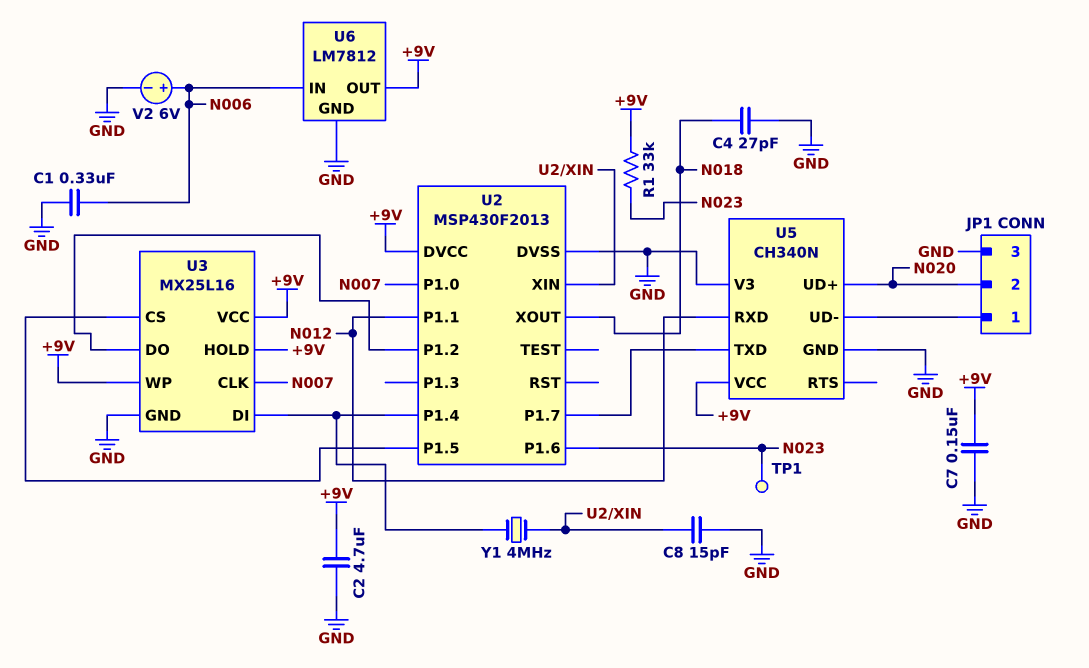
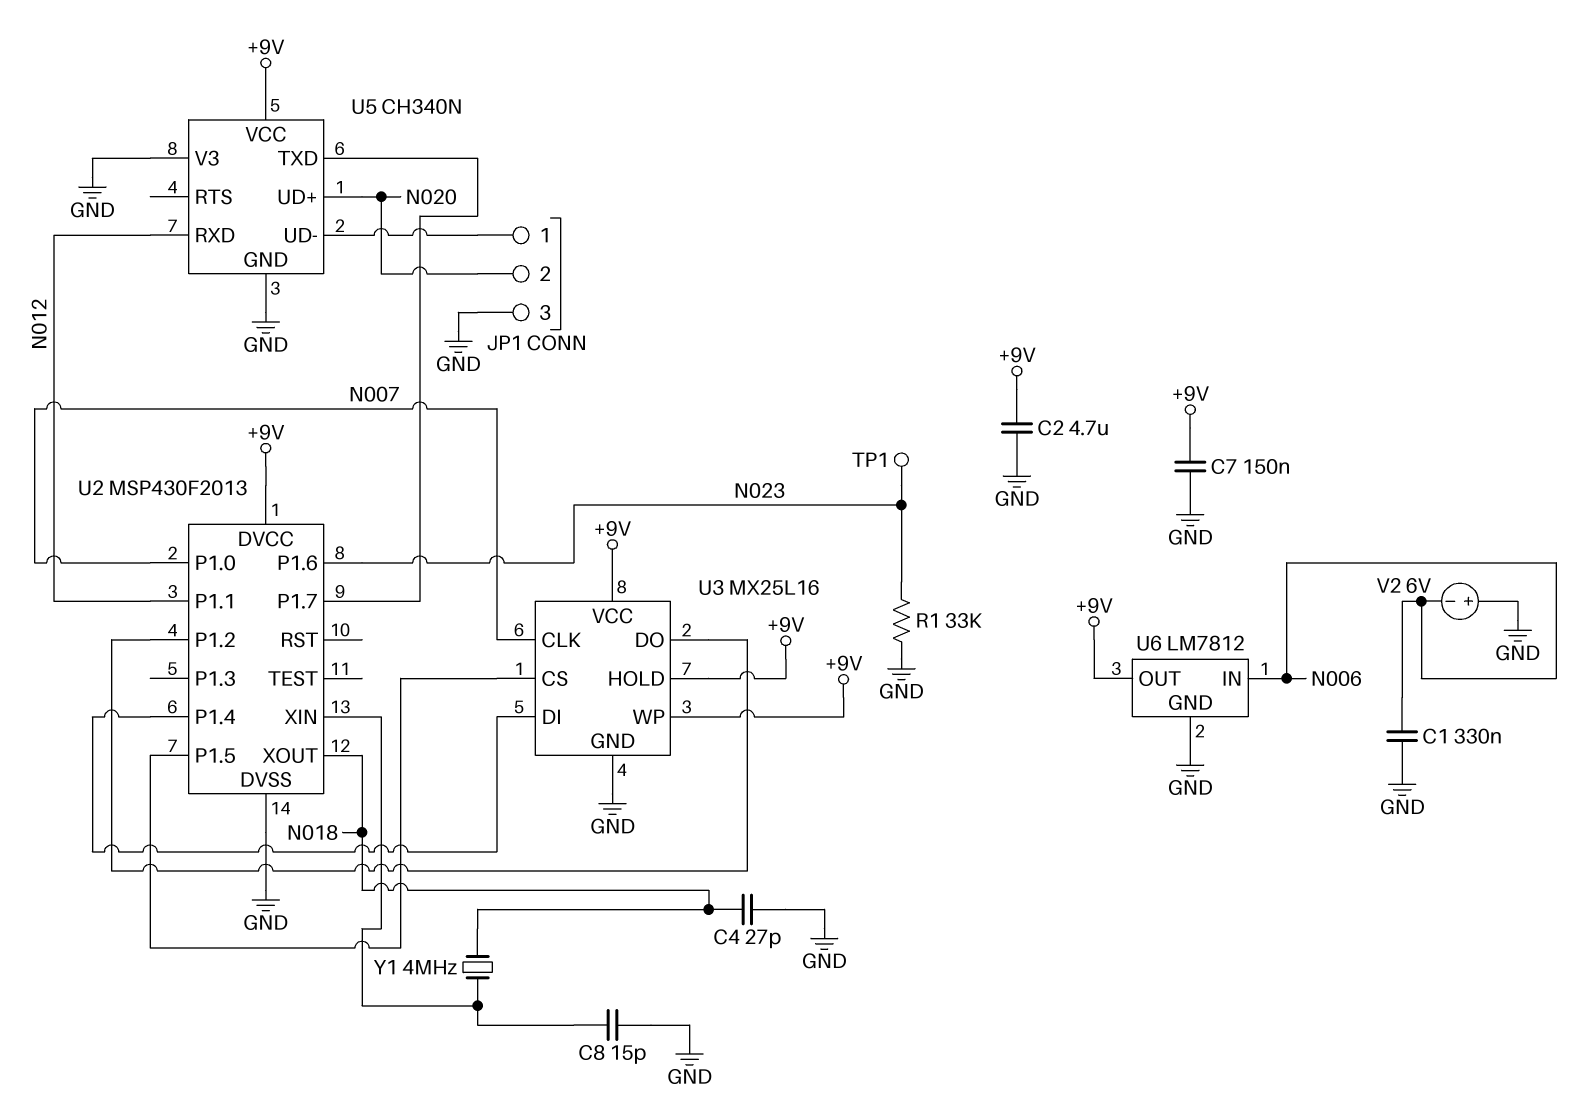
R1: 33k (+9V, N023) -> 33k (GND, N023)
V2: 6V (plus N006, minus GND) -> 6V (plus GND, minus N006)
Y1: 4MHz (U2/P1.4, U2/XIN) -> 4MHz (N018, U2/XIN)

